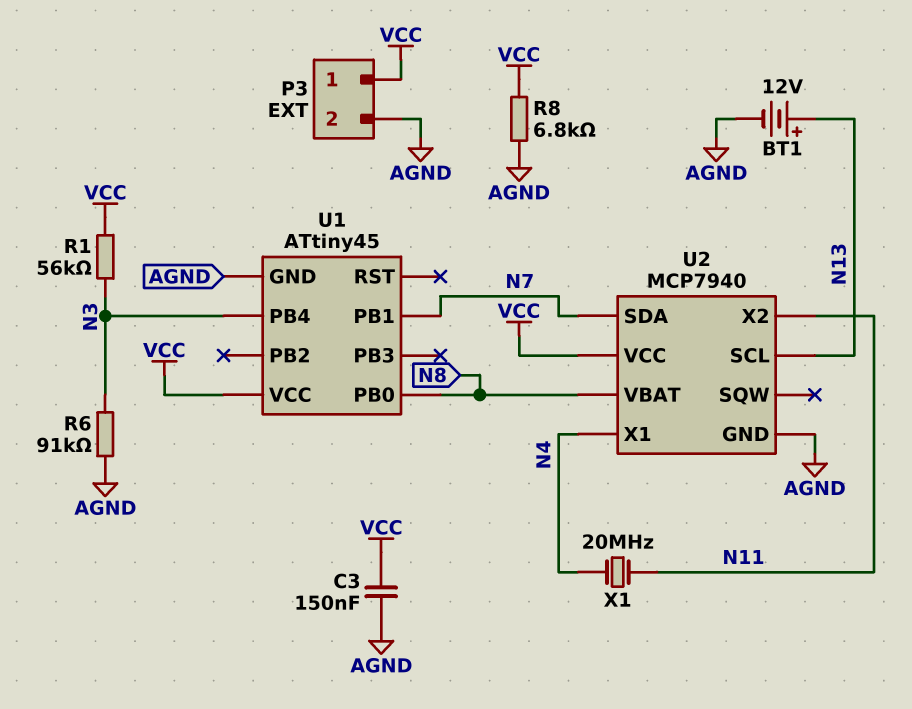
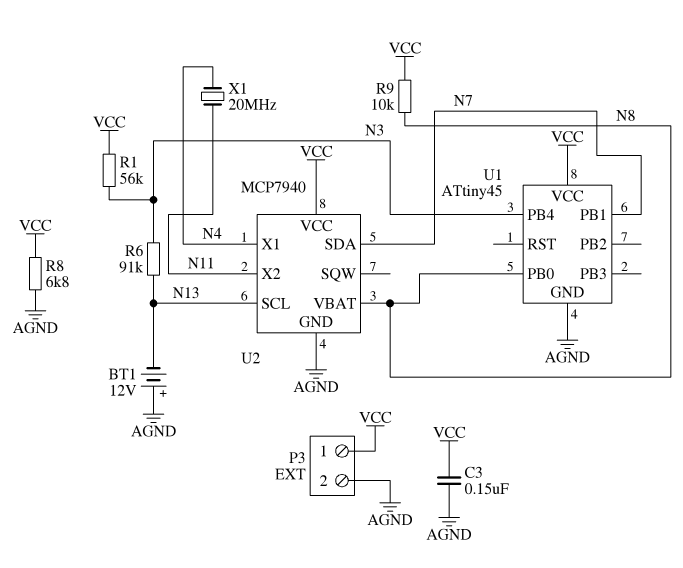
BT1: 12V (plus N13, minus AGND) -> 12V (plus AGND, minus N13)
R6: 91k (AGND, N3) -> 91k (N3, N13)
R9: none -> 10k (N8, VCC)

